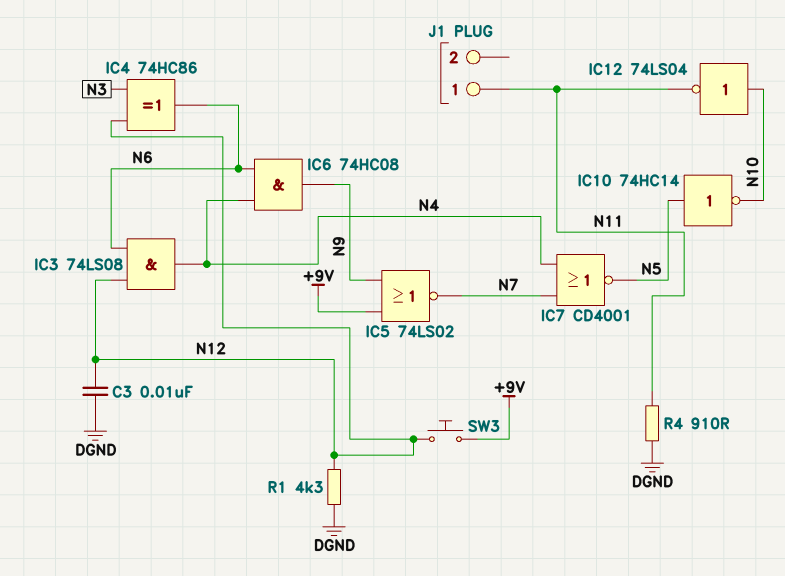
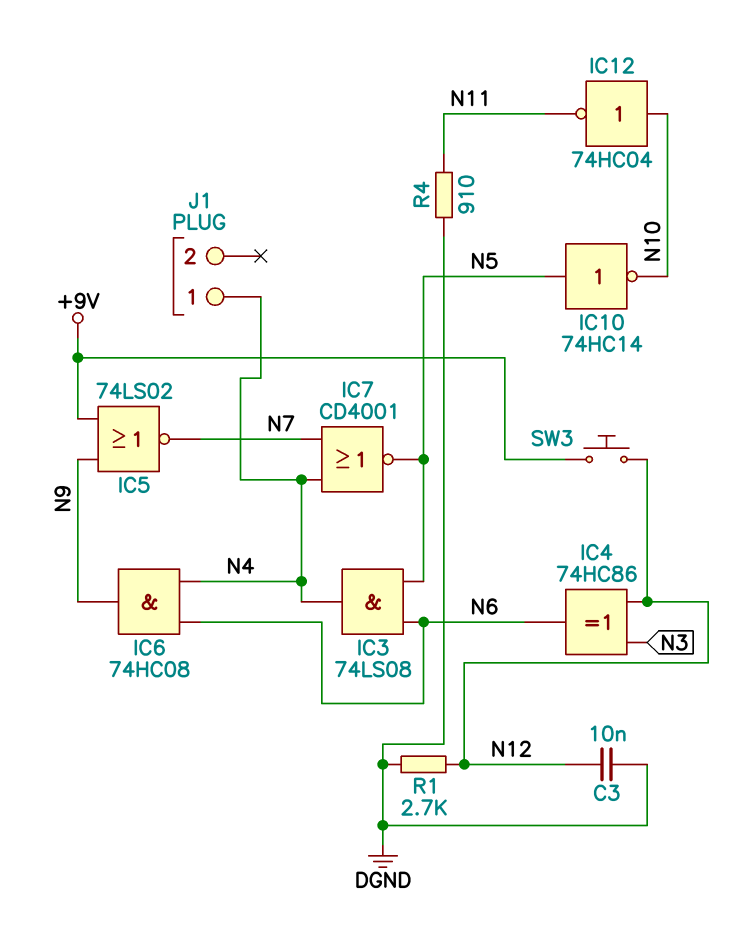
IC3: AND 74LS08 (in N6, in N12, out N4) -> AND 74LS08 (in N5, in N6, out N4)
IC12: NOT 74LS04 (in N10, out N11) -> NOT 74HC04 (in N10, out N11)
J1 pin 1: N11 -> N4
R1: 4.3k (DGND, N12) -> 2.7k (DGND, N12)

